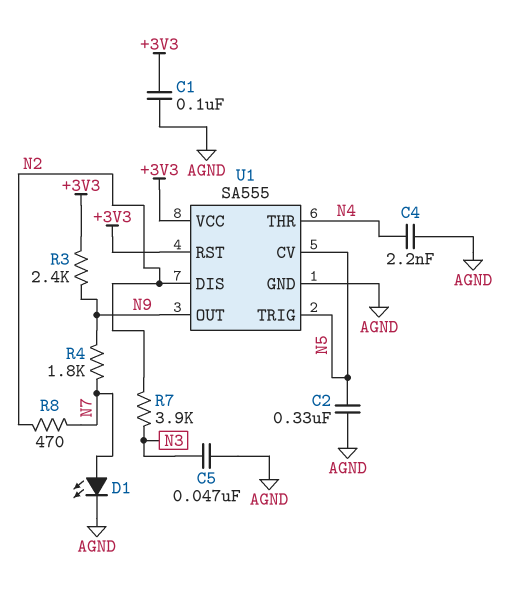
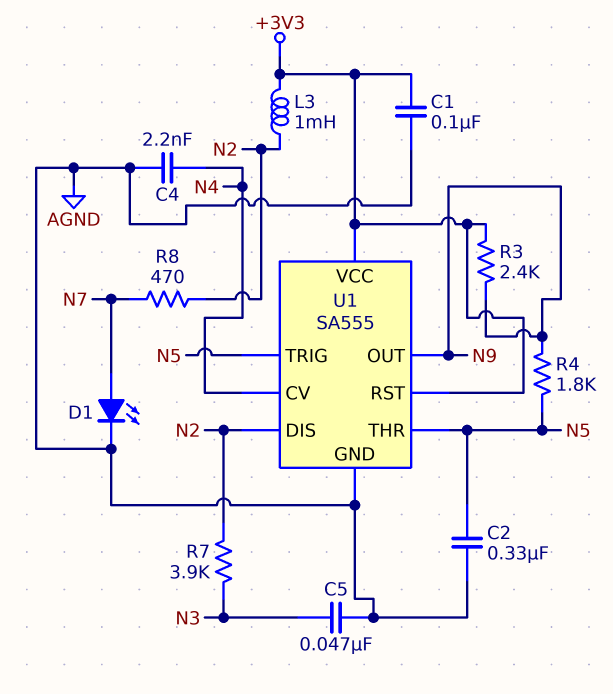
L3: none -> 1mH (+3V3, N2)
R4: 1.8k (N7, N9) -> 1.8k (N5, N9)
U1 pin CV: N5 -> N4
U1 pin THR: N4 -> N5

